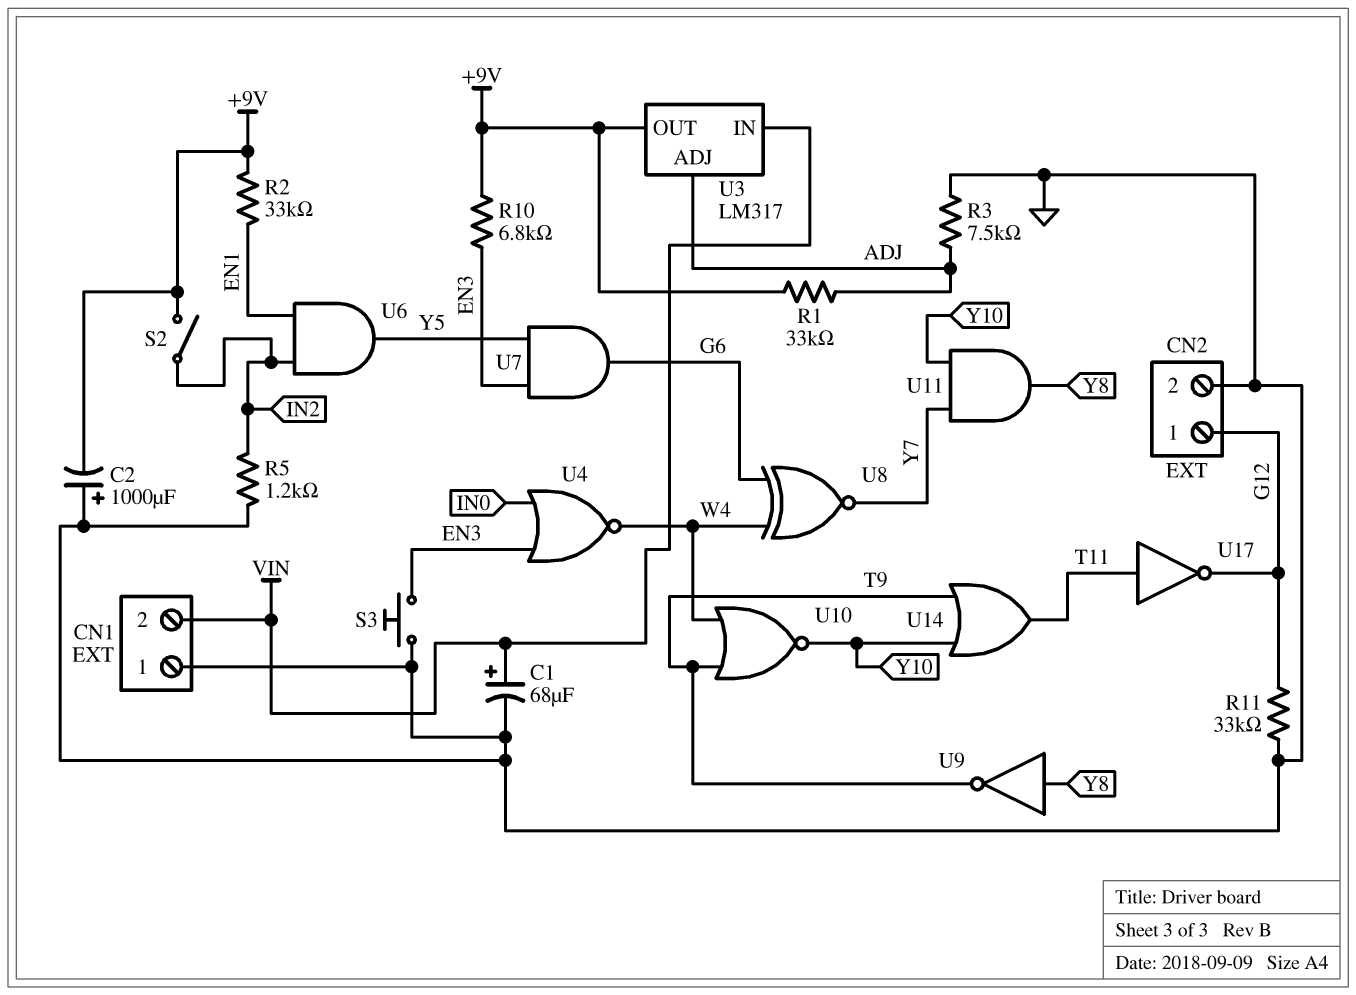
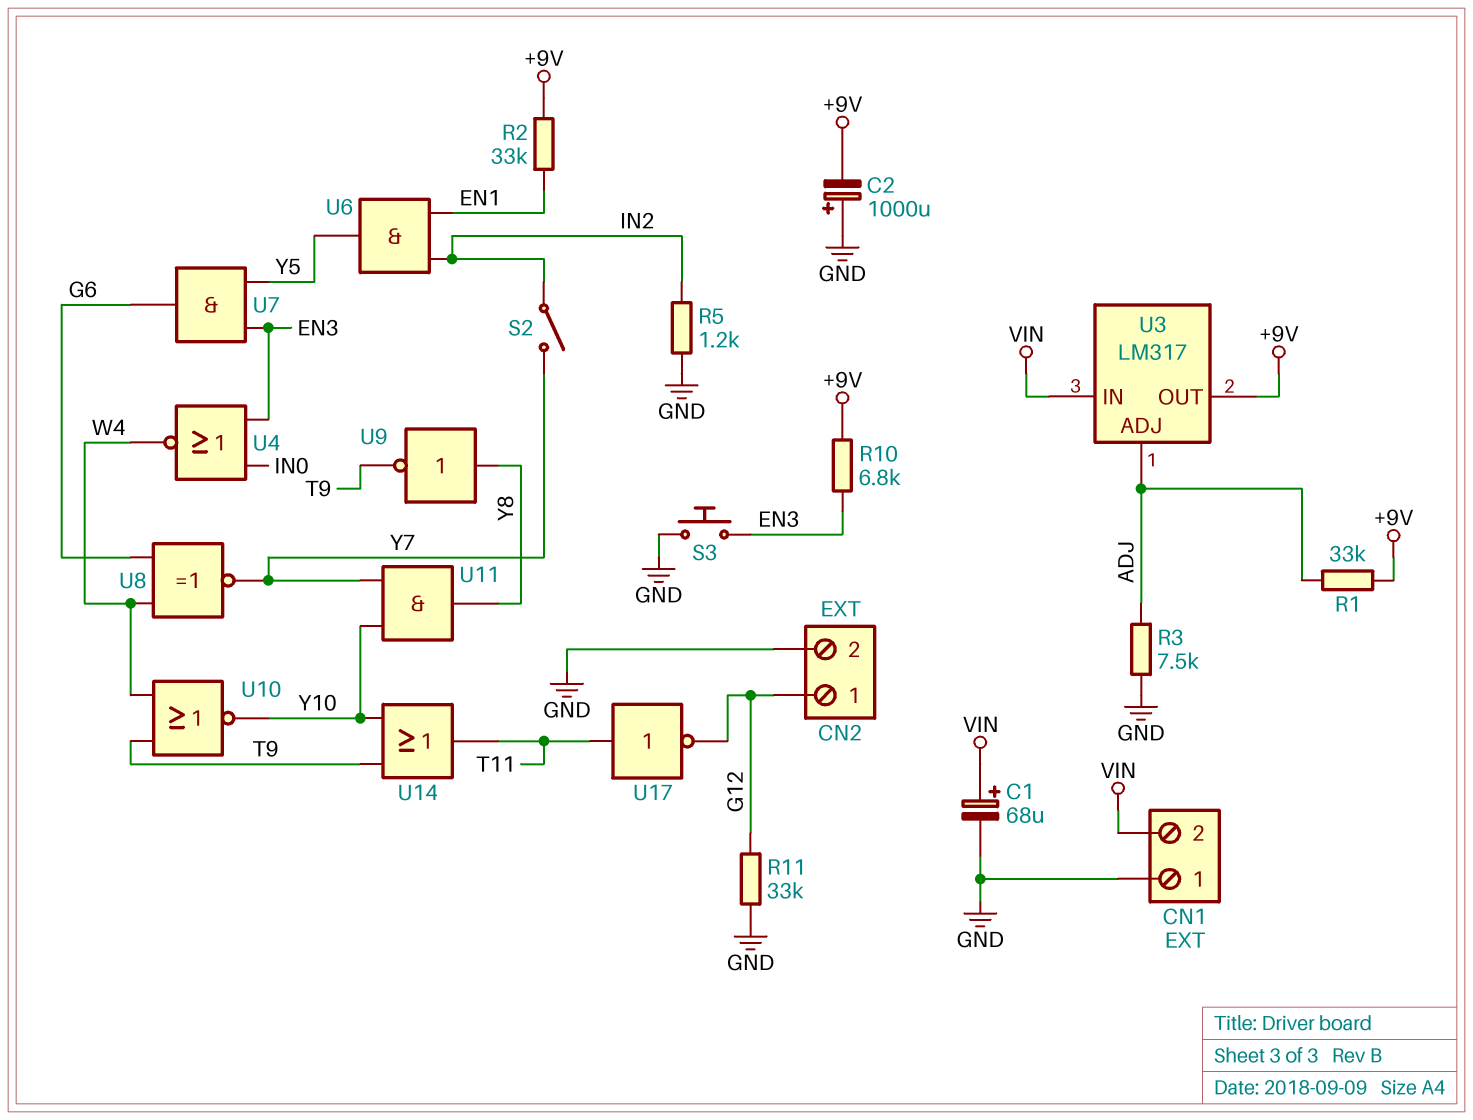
S2: switch (+9V, IN2) -> switch (IN2, Y7)

